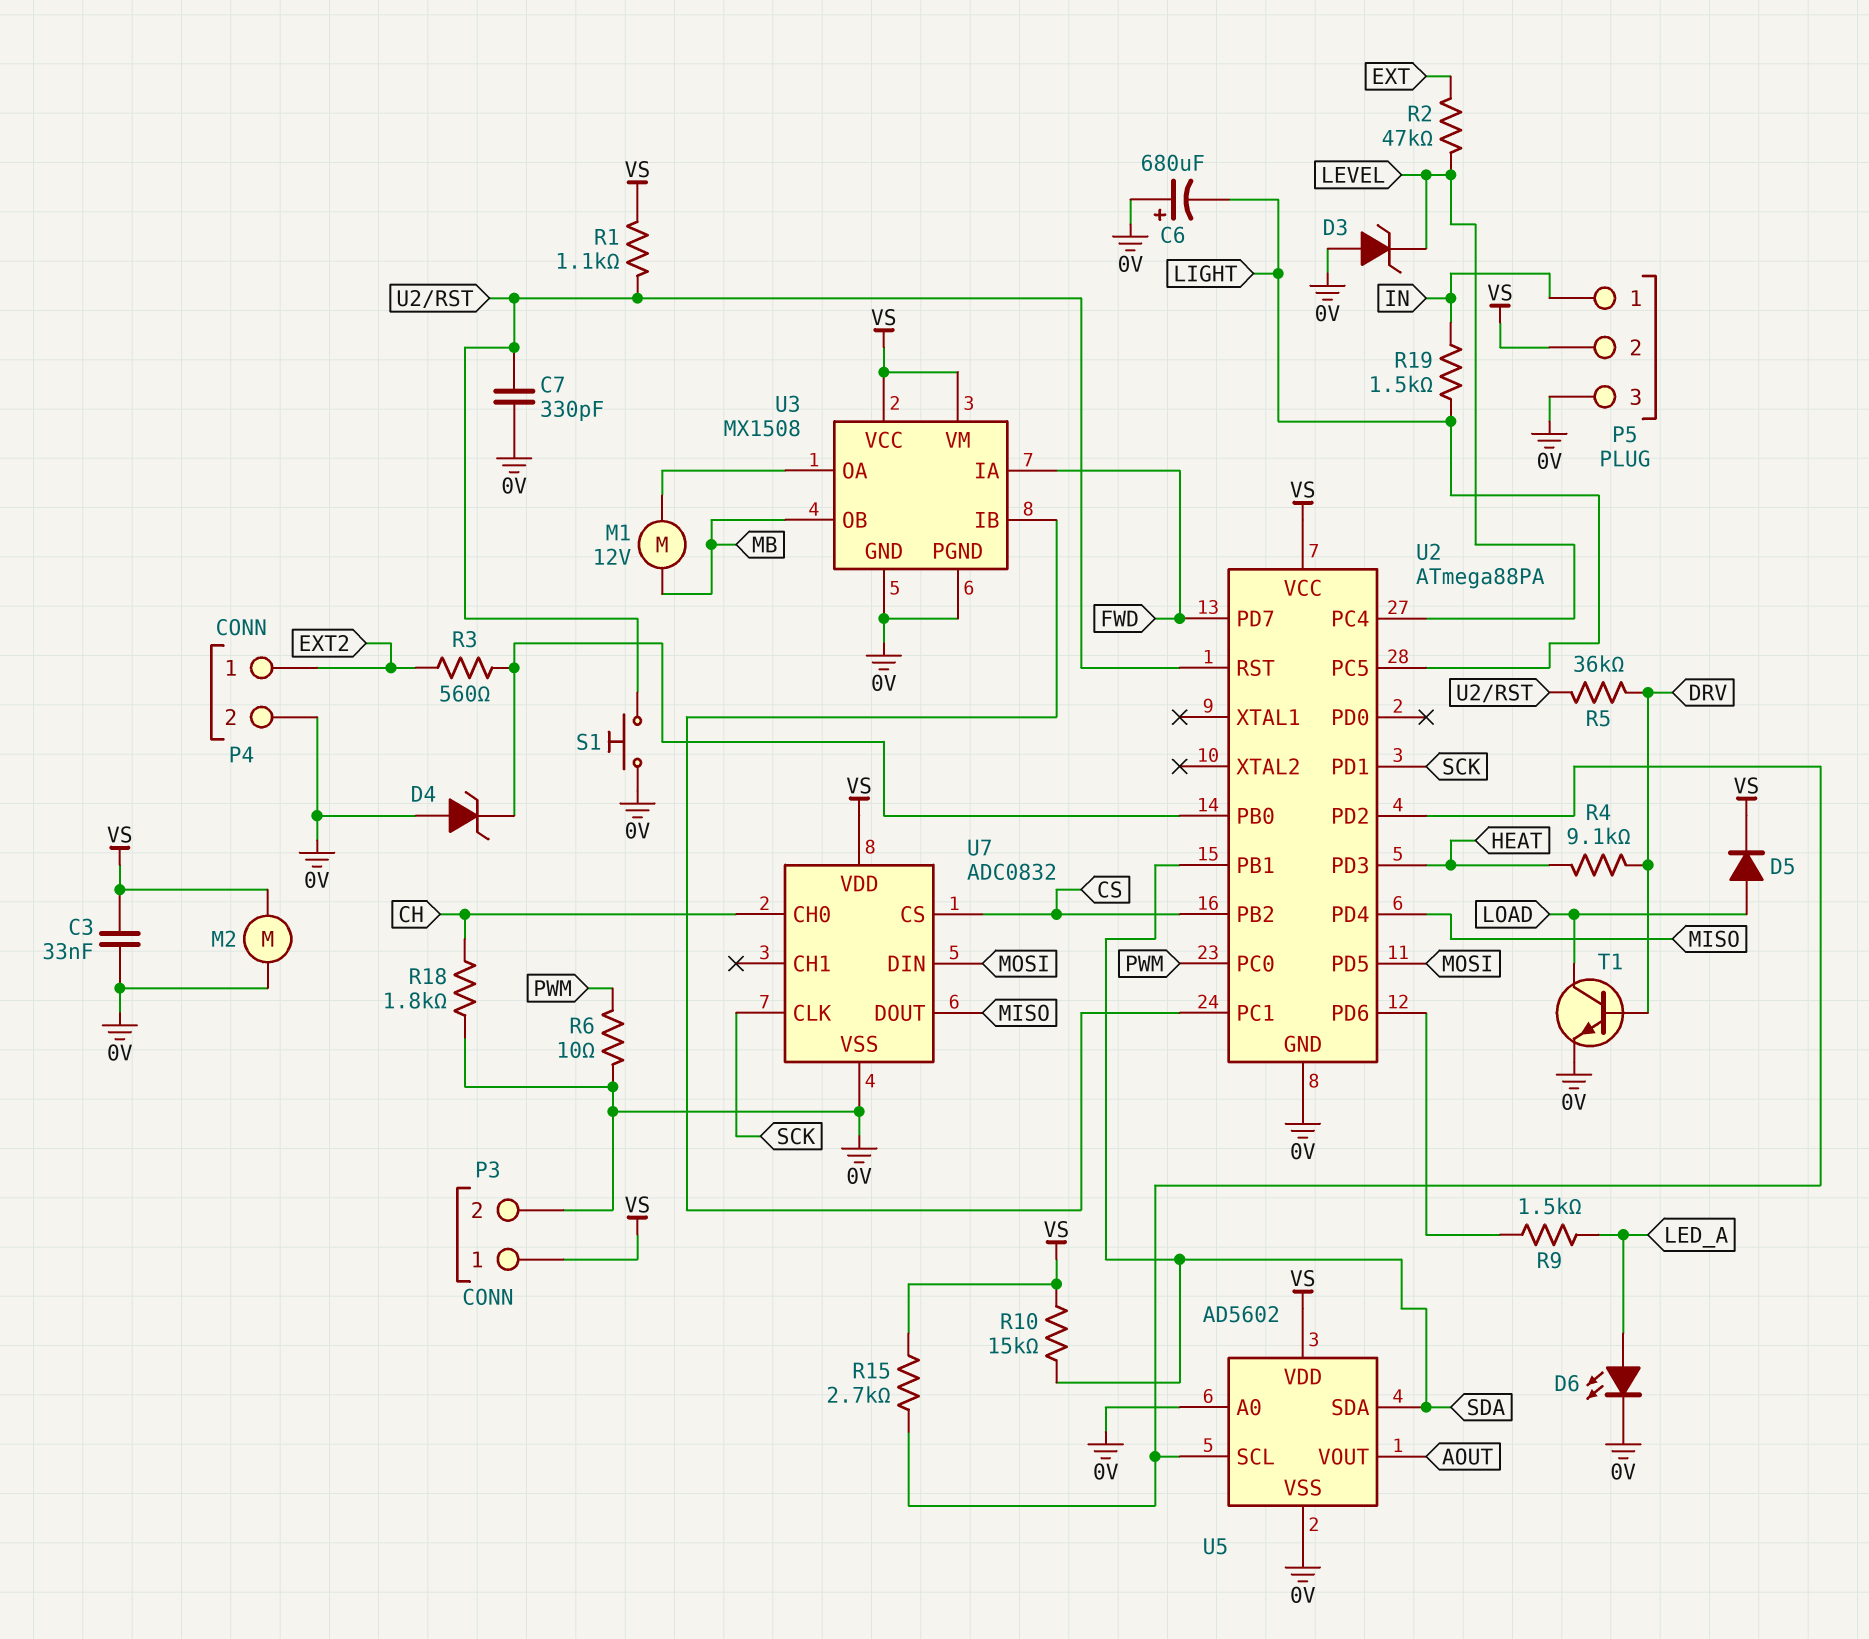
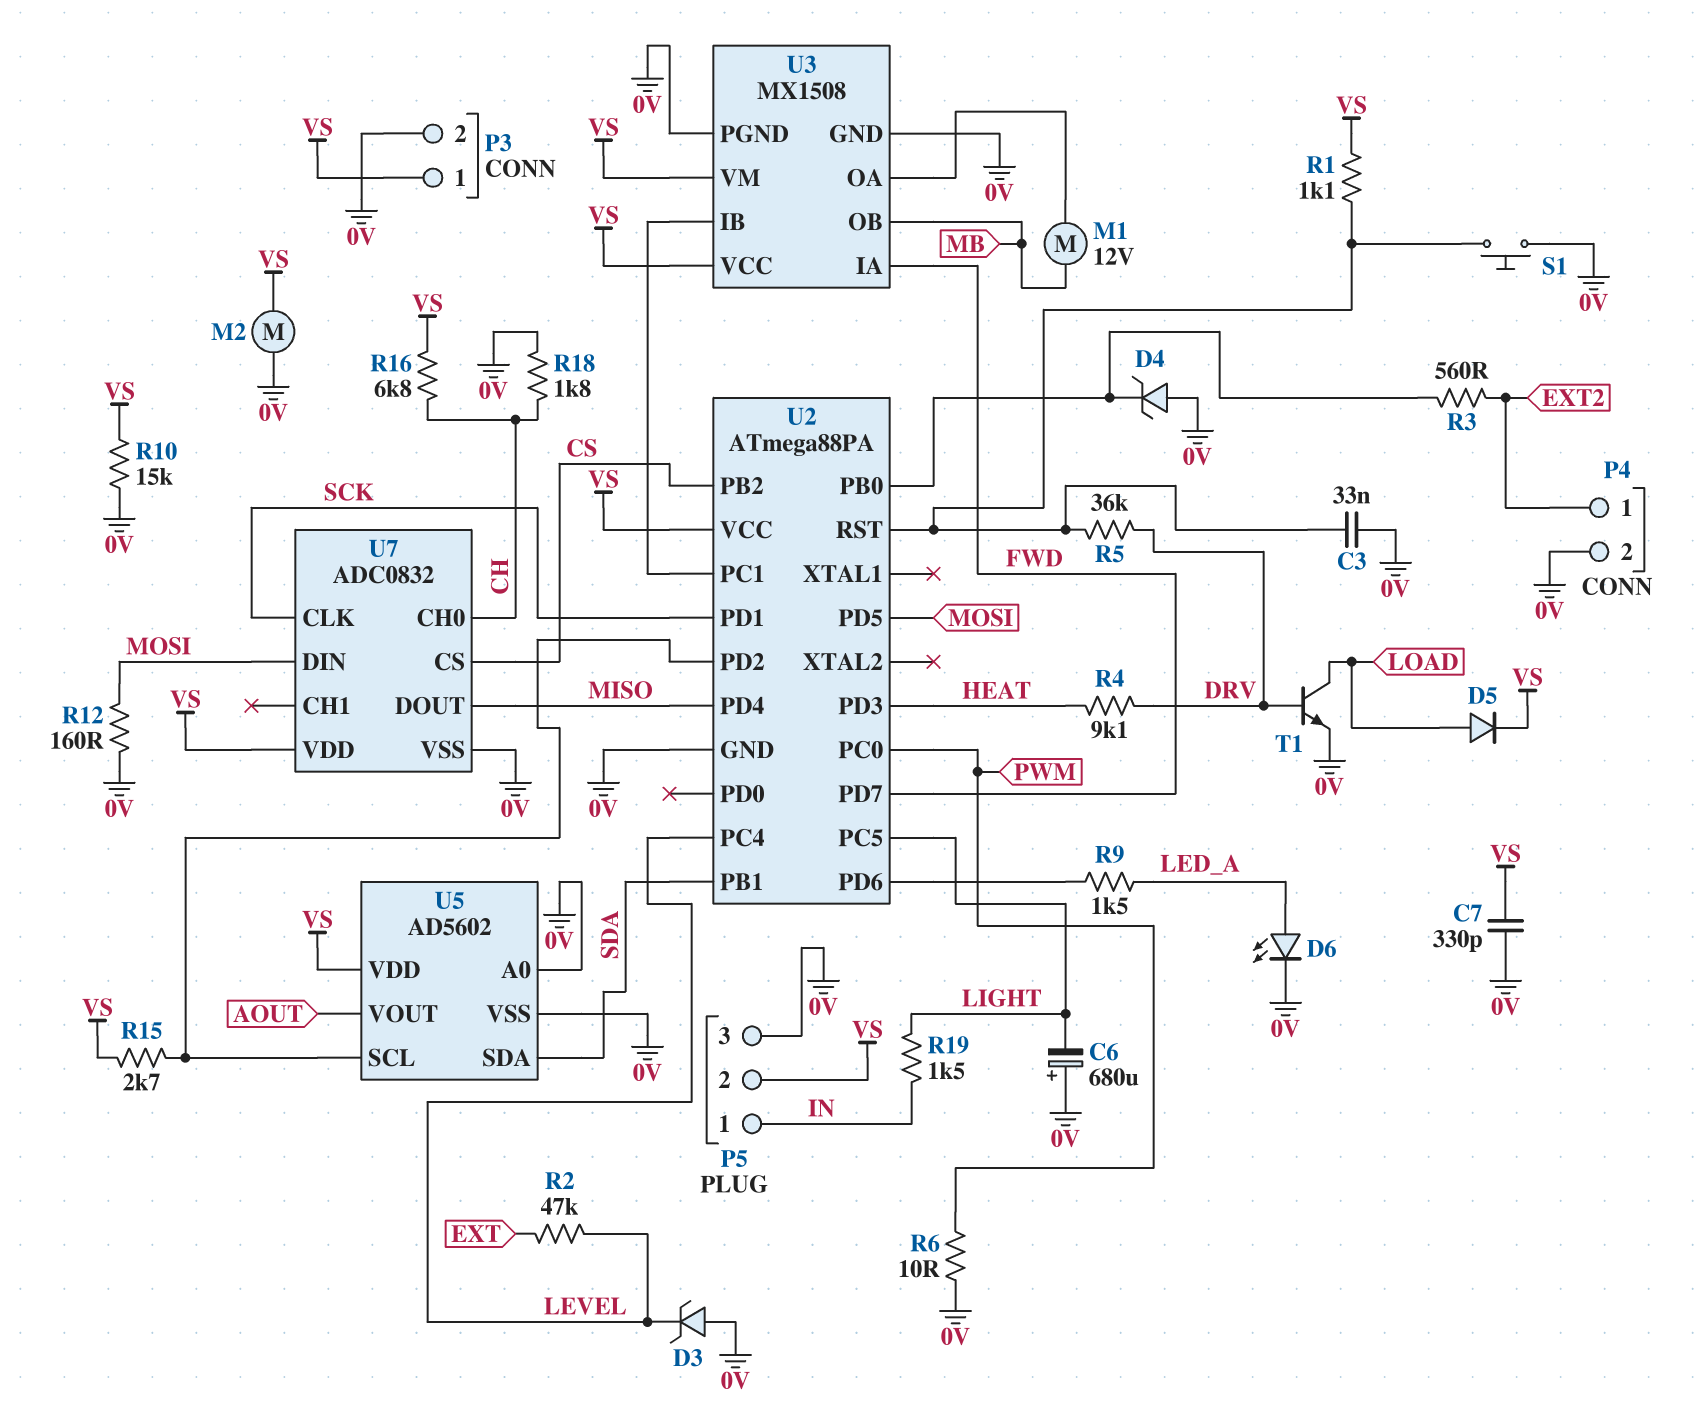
C3: 33nF (0V, VS) -> 33nF (0V, U2/RST)
C7: 330pF (0V, U2/RST) -> 330pF (0V, VS)
R10: 15k (SDA, VS) -> 15k (0V, VS)
R12: none -> 160 (0V, MOSI)
R16: none -> 6.8k (CH, VS)

